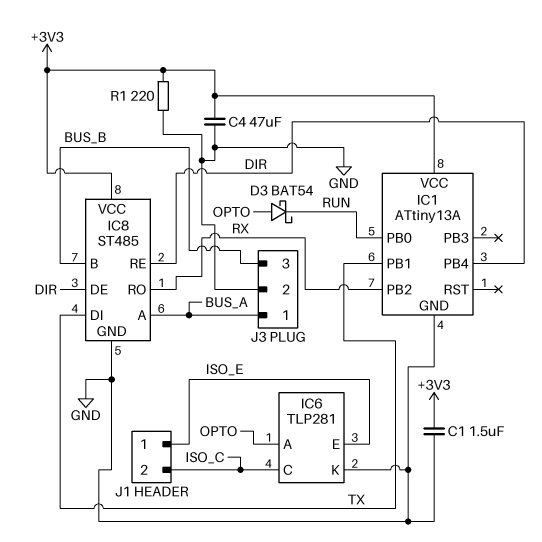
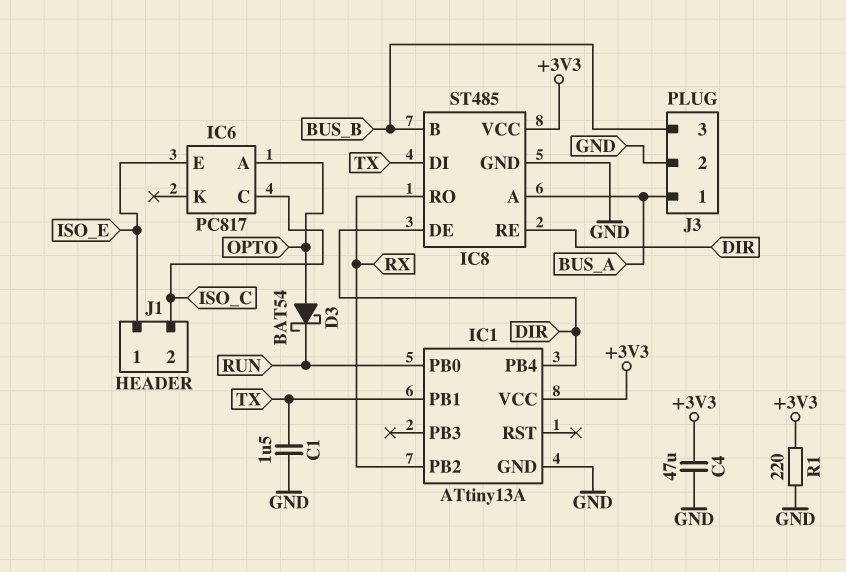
C1: 1.5uF (+3V3, GND) -> 1.5uF (GND, TX)
IC6: TLP281 -> PC817
IC6 pin K: GND -> none

